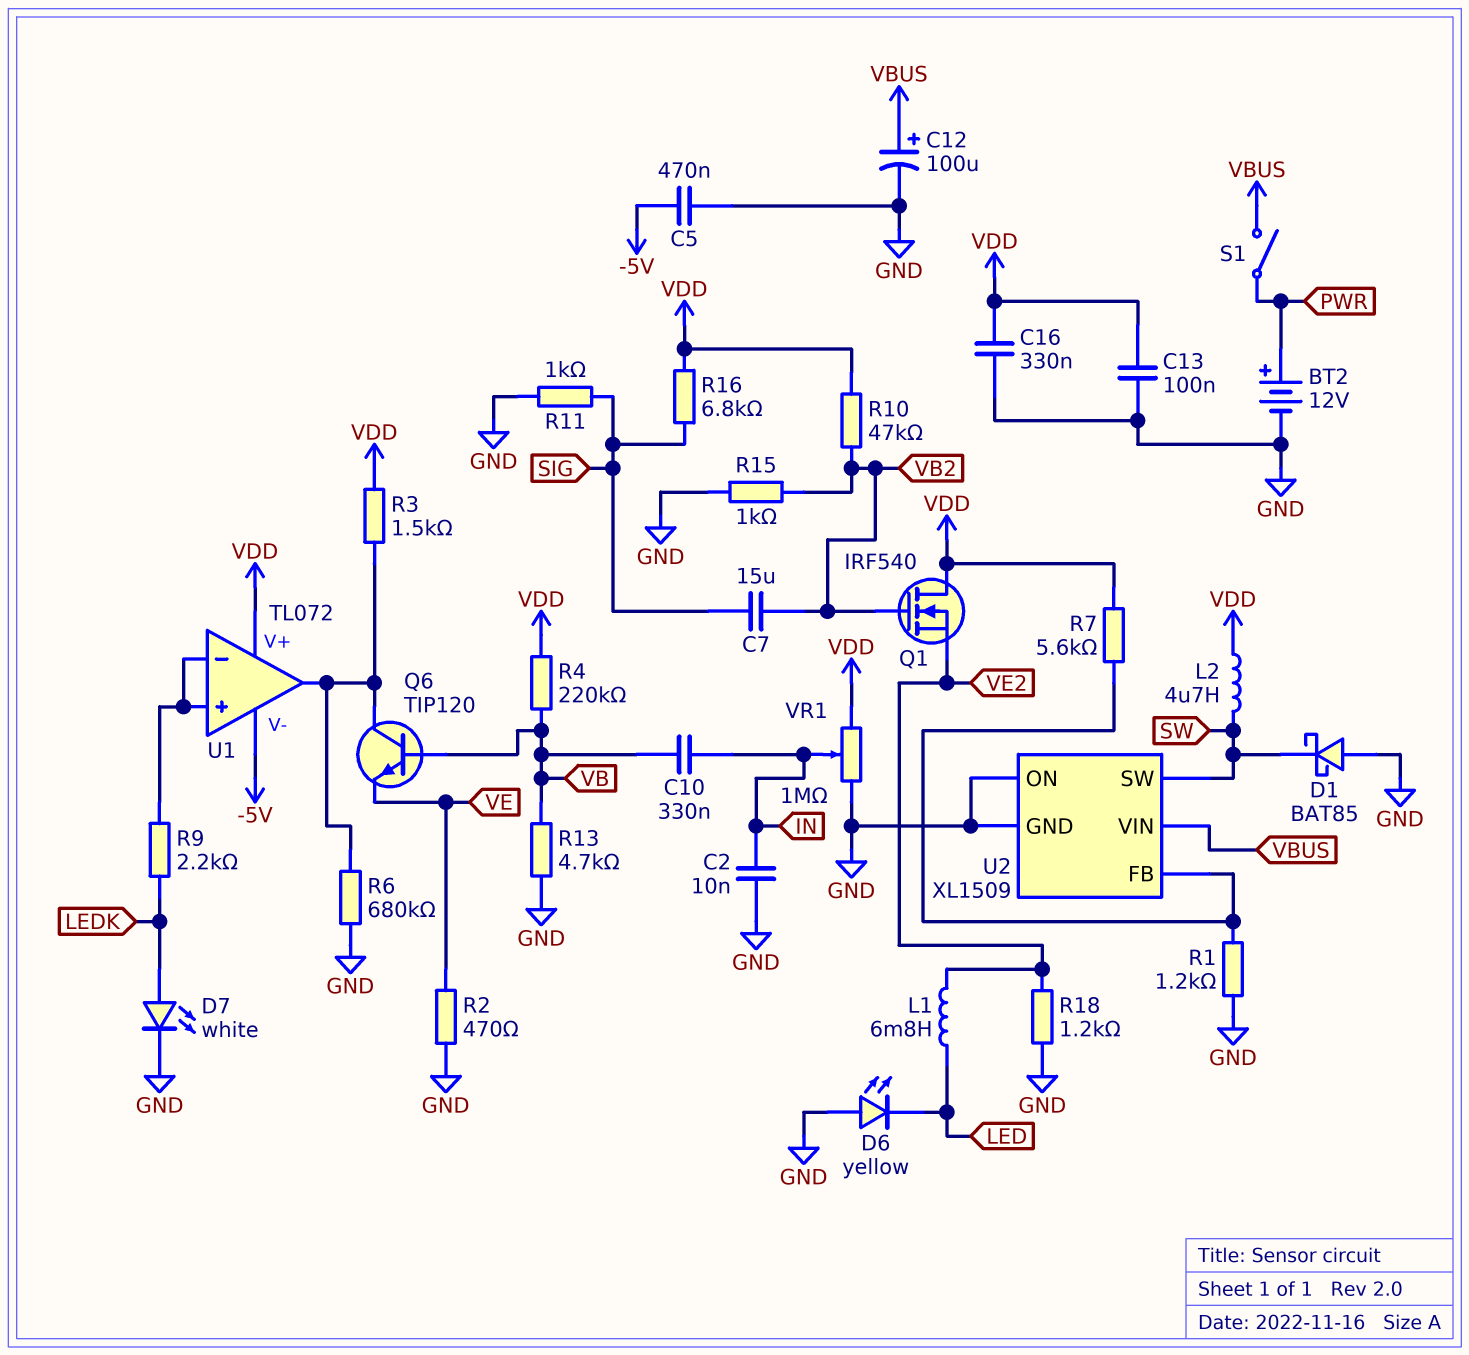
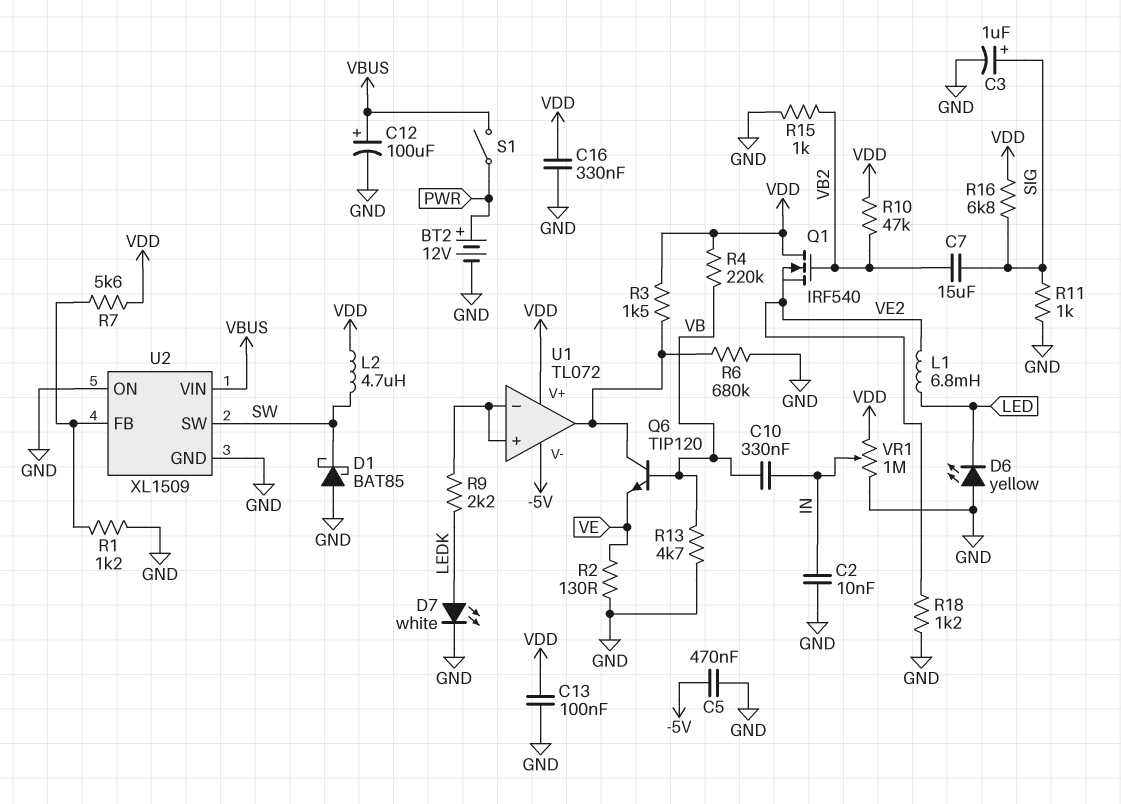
C3: none -> 1uF (plus SIG, minus GND)
R2: 470 (GND, VE) -> 130 (GND, VE)

